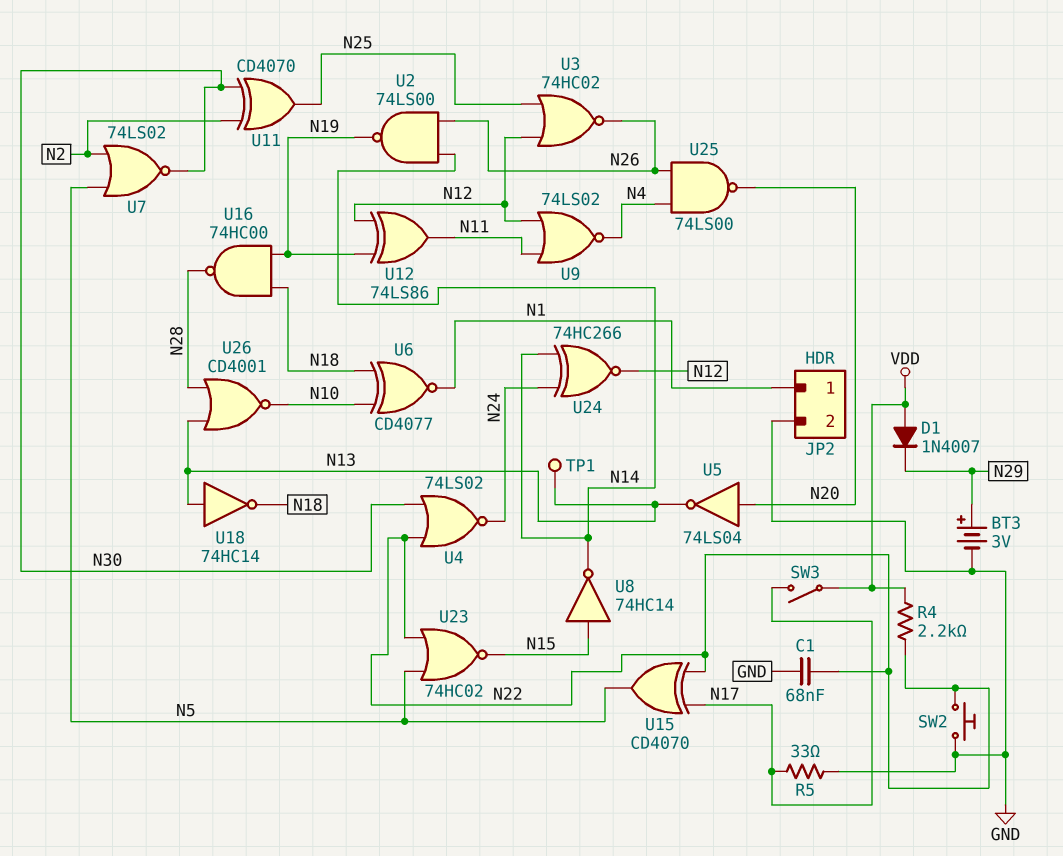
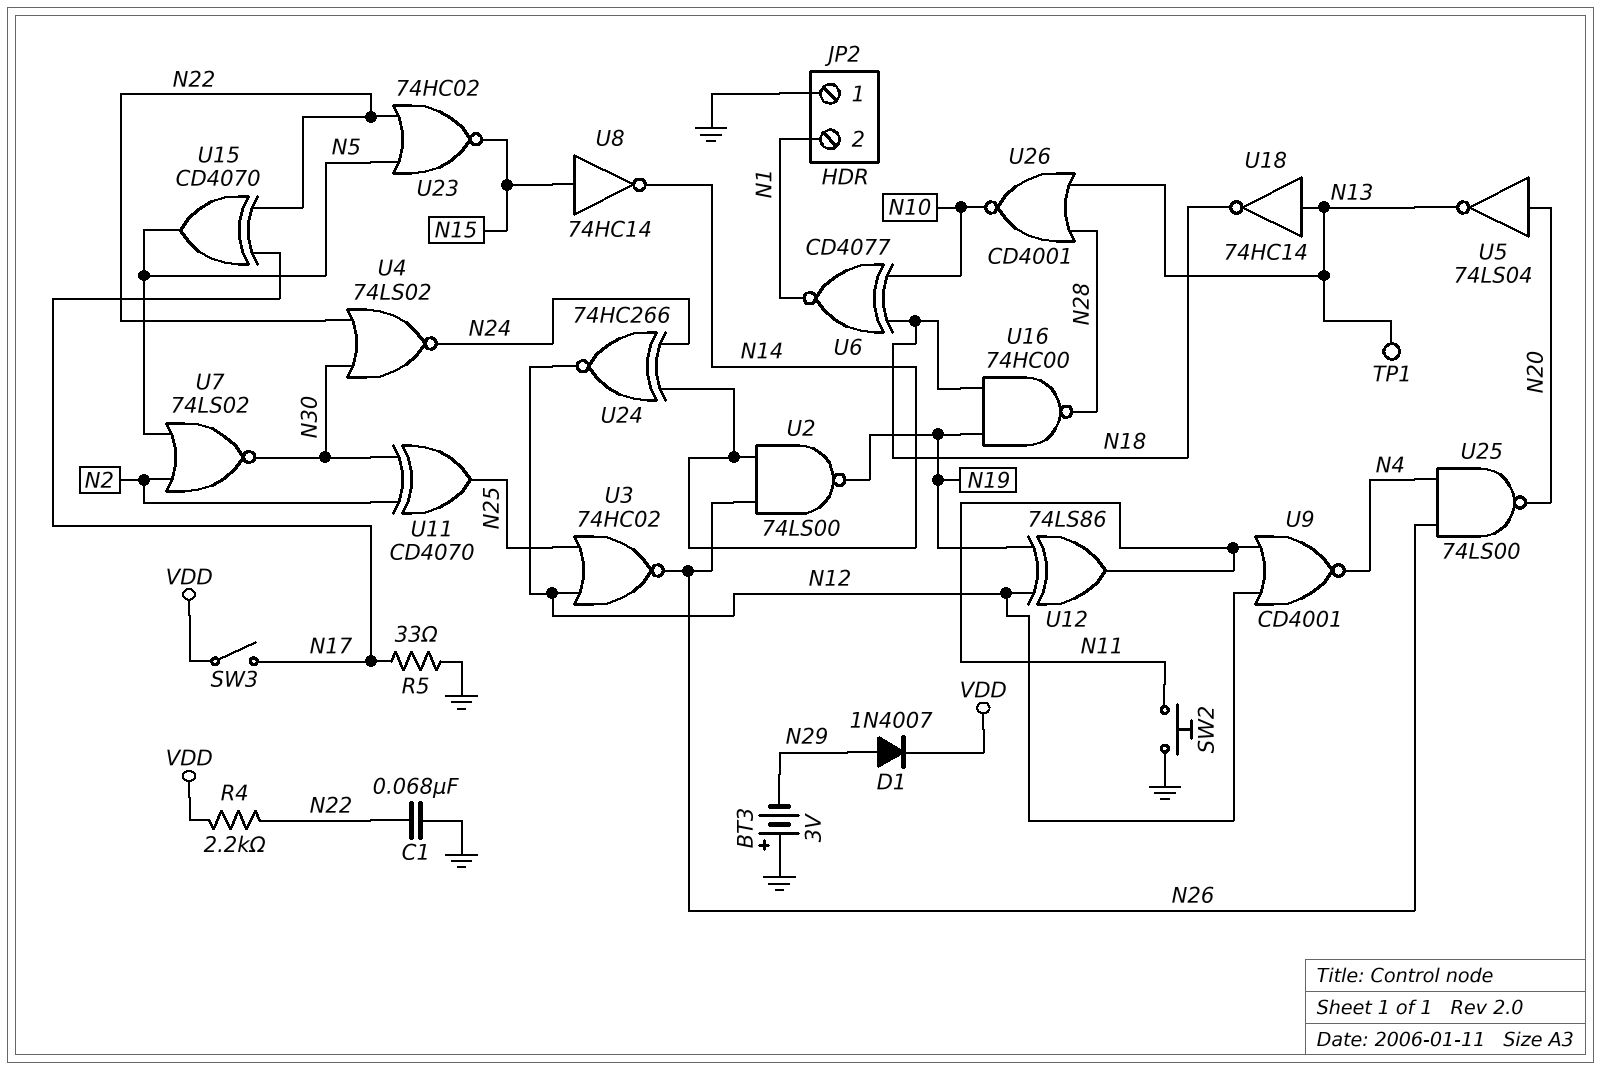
BT3: 3V (plus N29, minus GND) -> 3V (plus GND, minus N29)
D1: diode 1N4007 (A VDD, K N29) -> diode 1N4007 (A N29, K VDD)
JP2 pin 1: N1 -> GND
JP2 pin 2: GND -> N1
SW2: button (GND, N22) -> button (GND, N11)
U9: NOR 74LS02 (in N11, in N12, out N4) -> NOR CD4001 (in N11, in N12, out N4)

